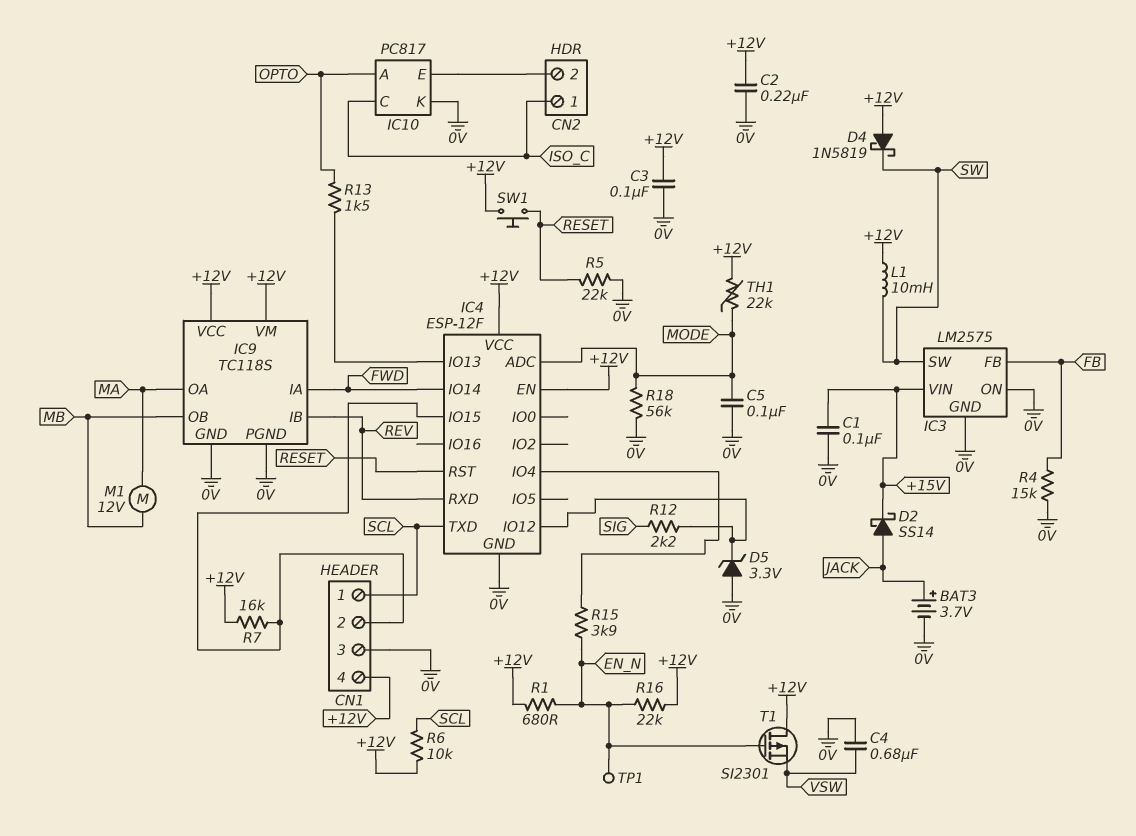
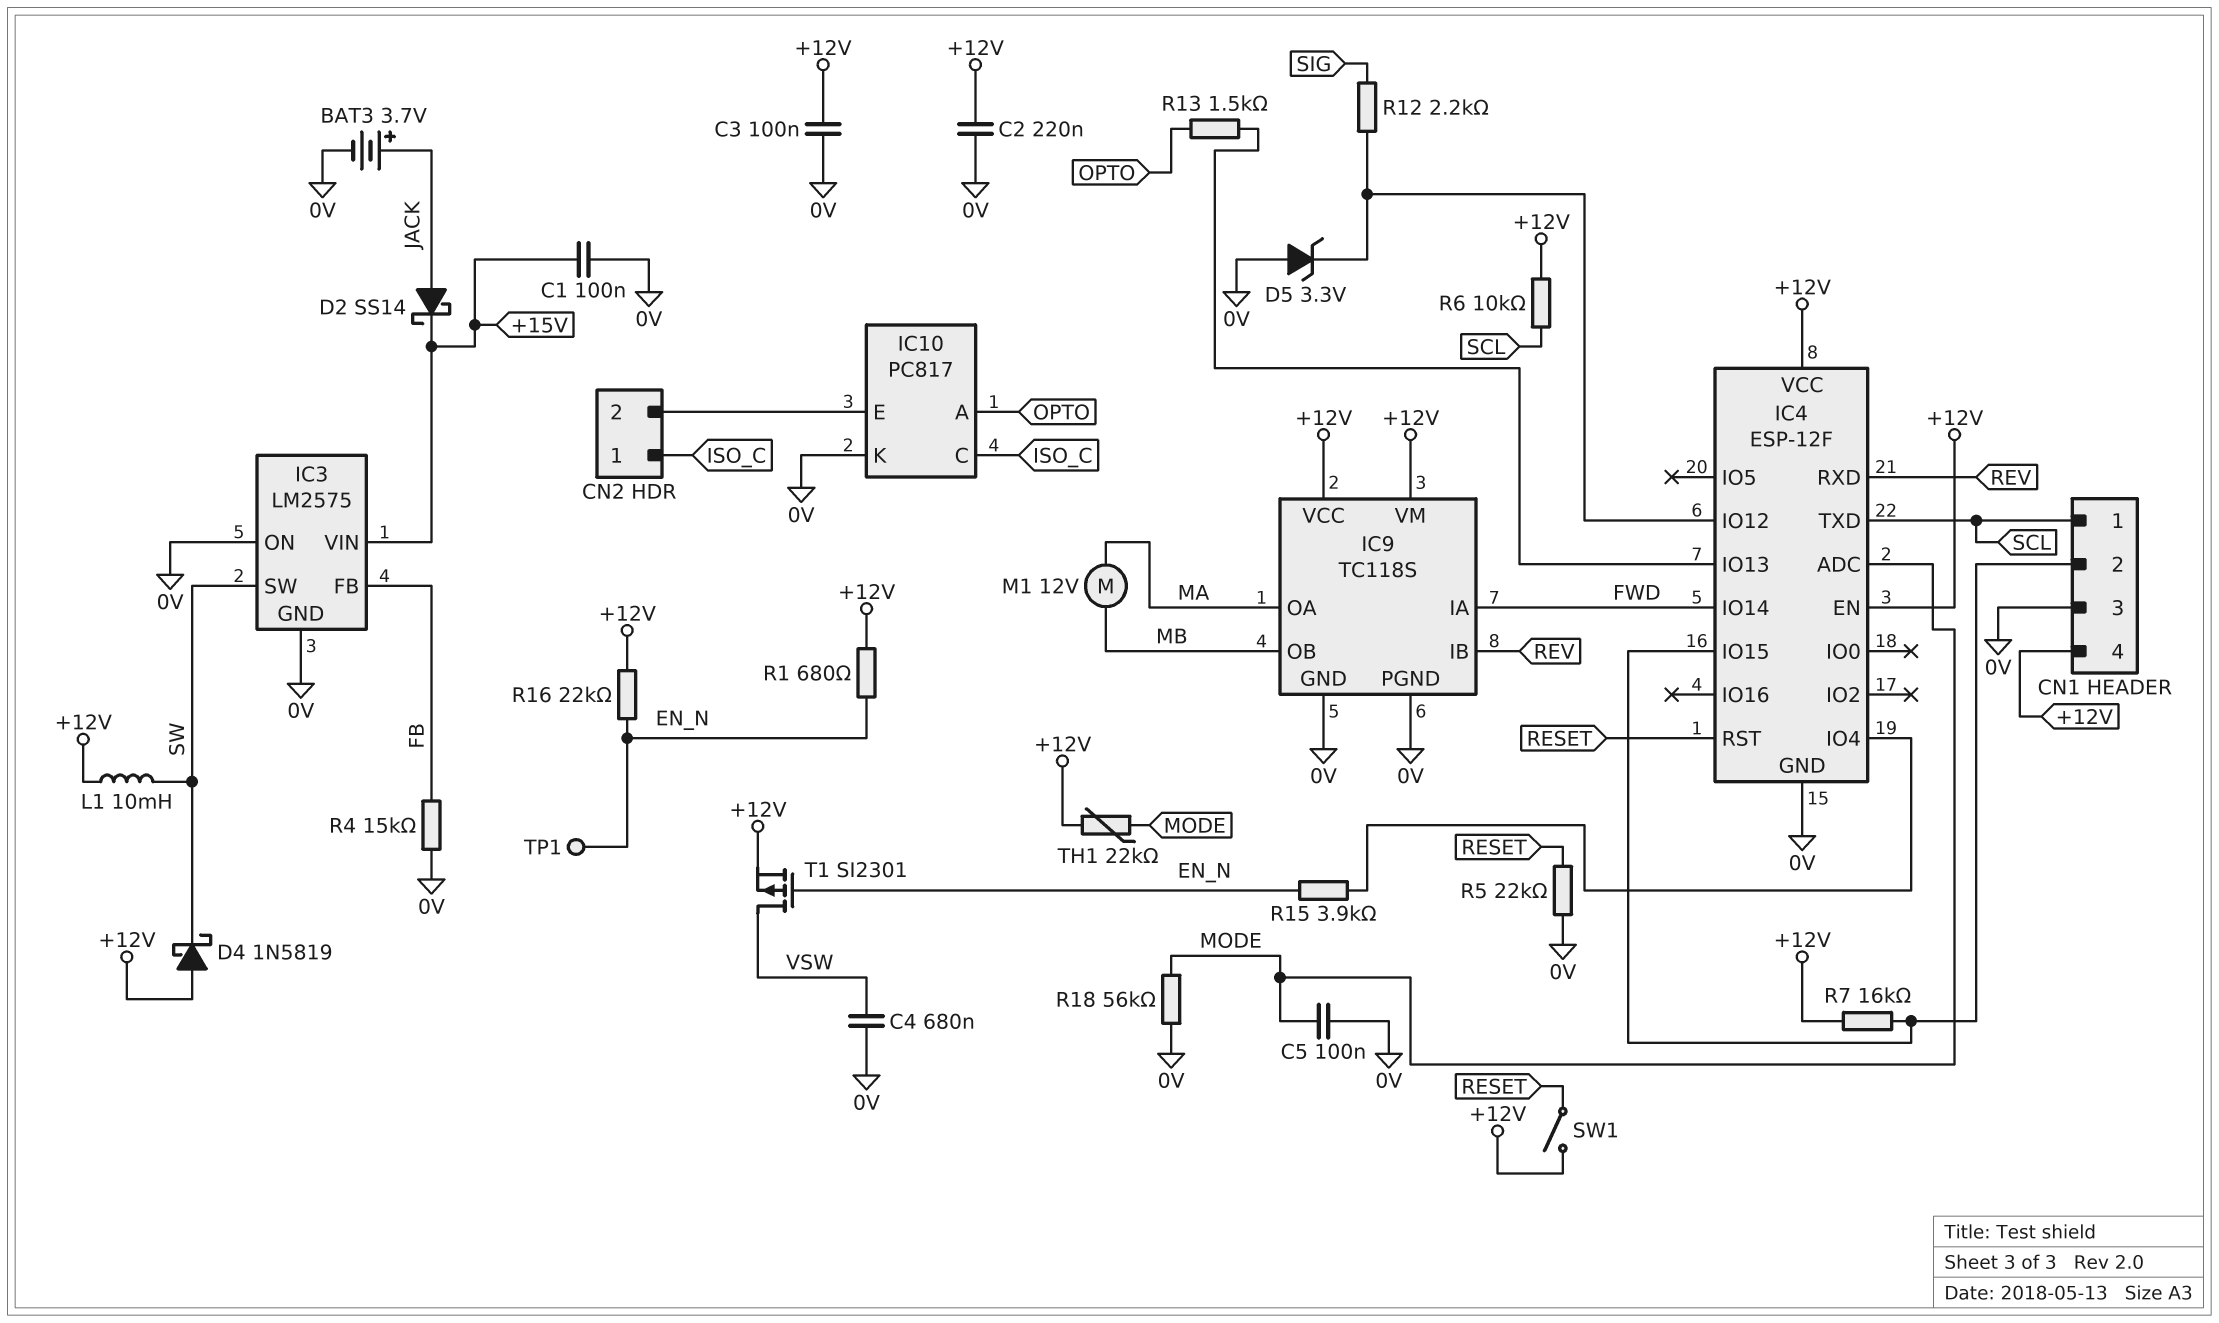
SW1: button (+12V, RESET) -> switch (+12V, RESET)
T1: PMOS SI2301 (G EN_N, D +12V, S VSW) -> PMOS SI2301 (G EN_N, D VSW, S +12V)

